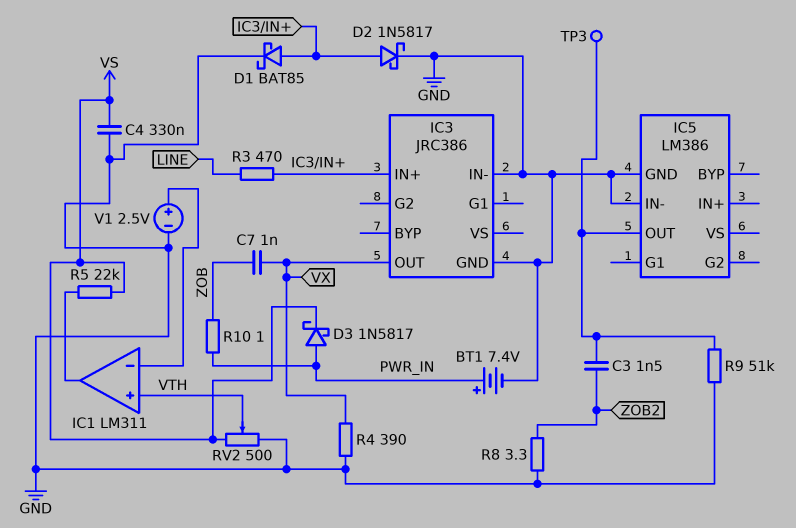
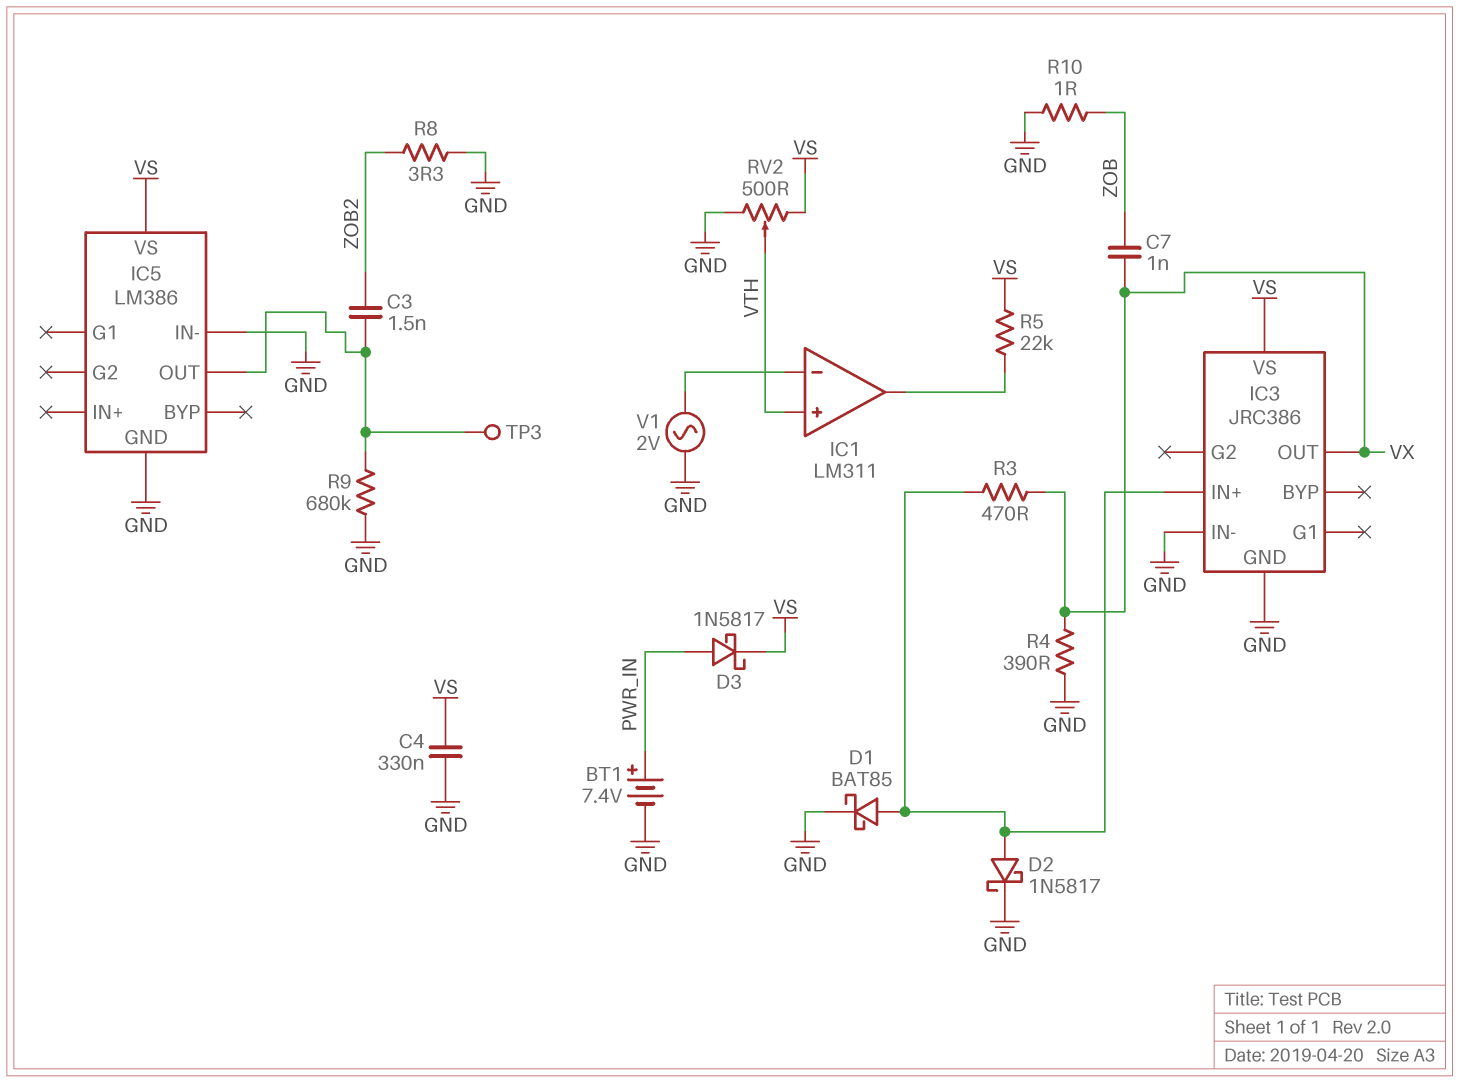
IC3 pin VS: none -> VS
IC5 pin VS: none -> VS
R3: 470 (IC3/IN+, LINE) -> 470 (IC3/IN+, VX)
R9: 51k (GND, IC5/OUT) -> 680k (GND, IC5/OUT)
R10: 1 (PWR_IN, ZOB) -> 1 (GND, ZOB)
V1: 2.5V (plus IC1/in-, minus GND) -> AC 2V (GND, IC1/in-)

